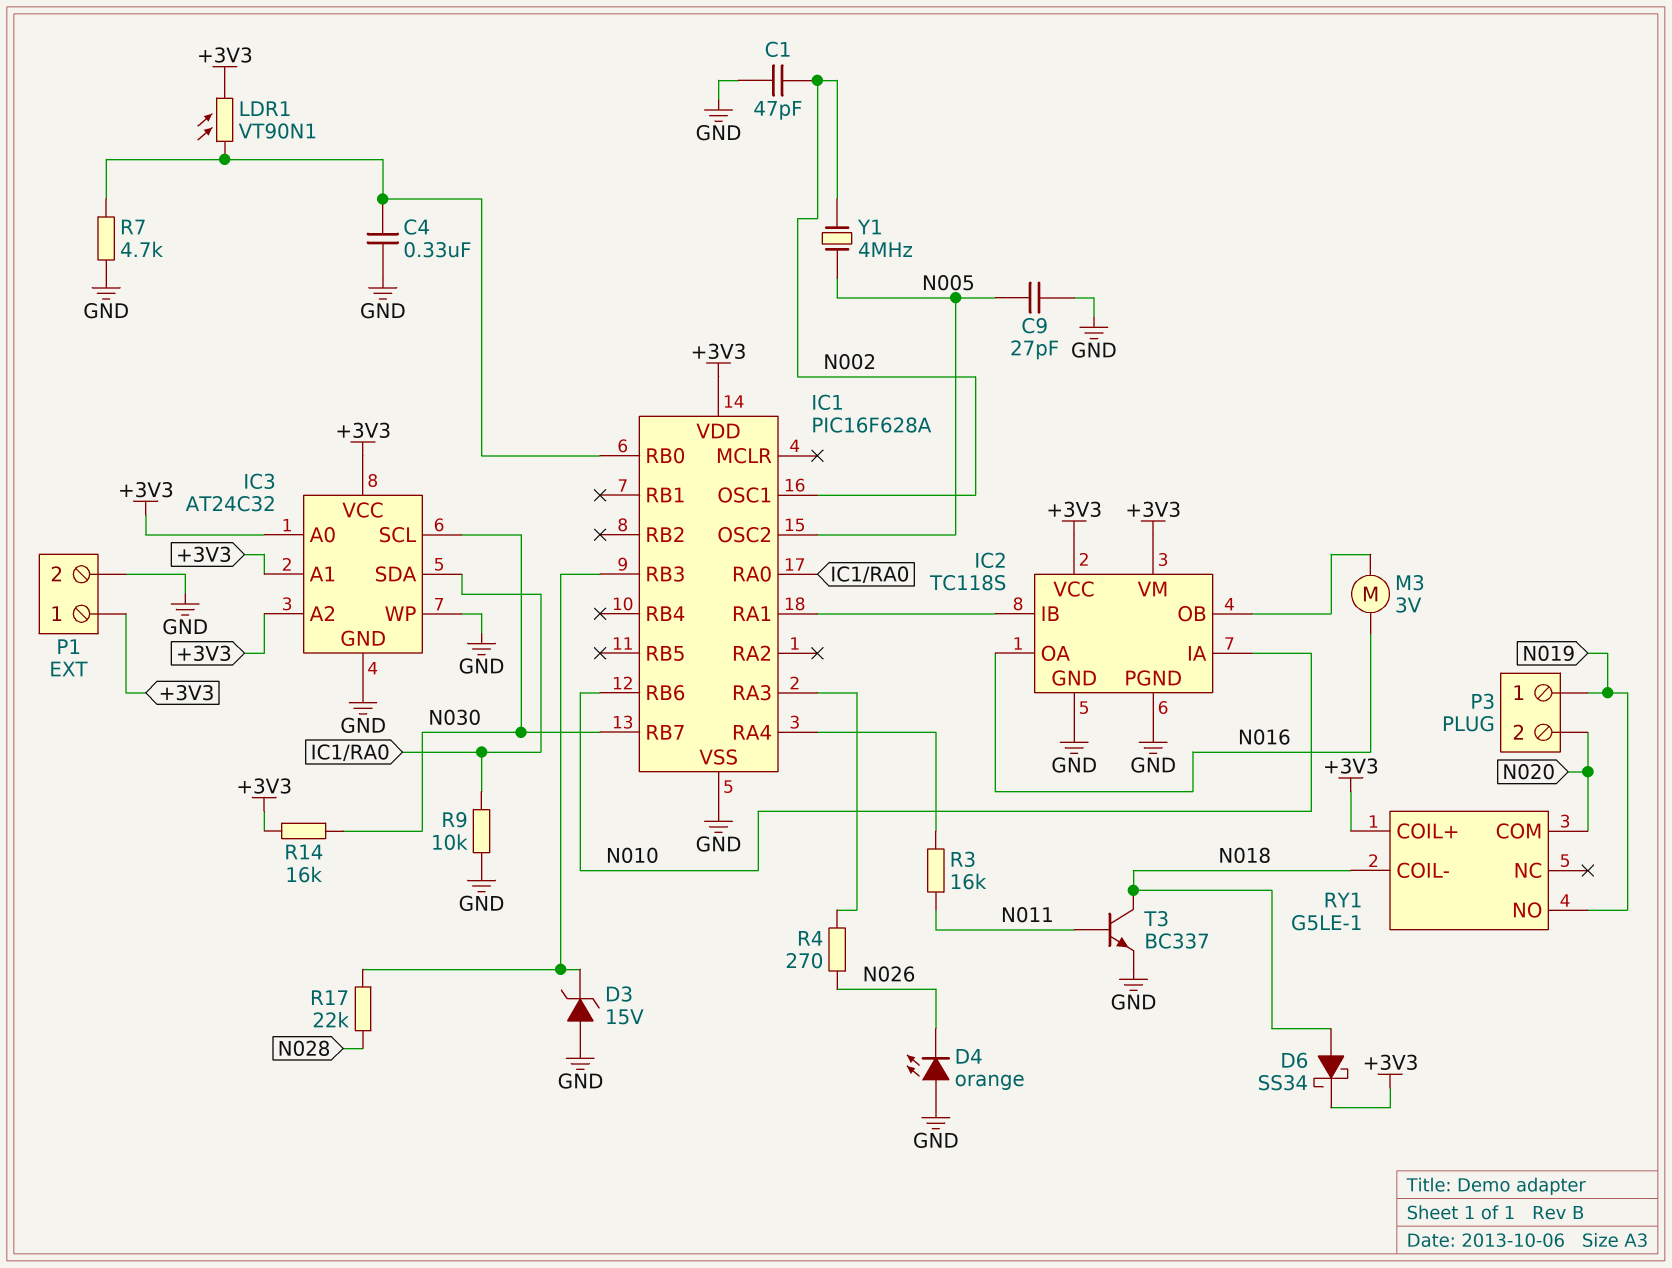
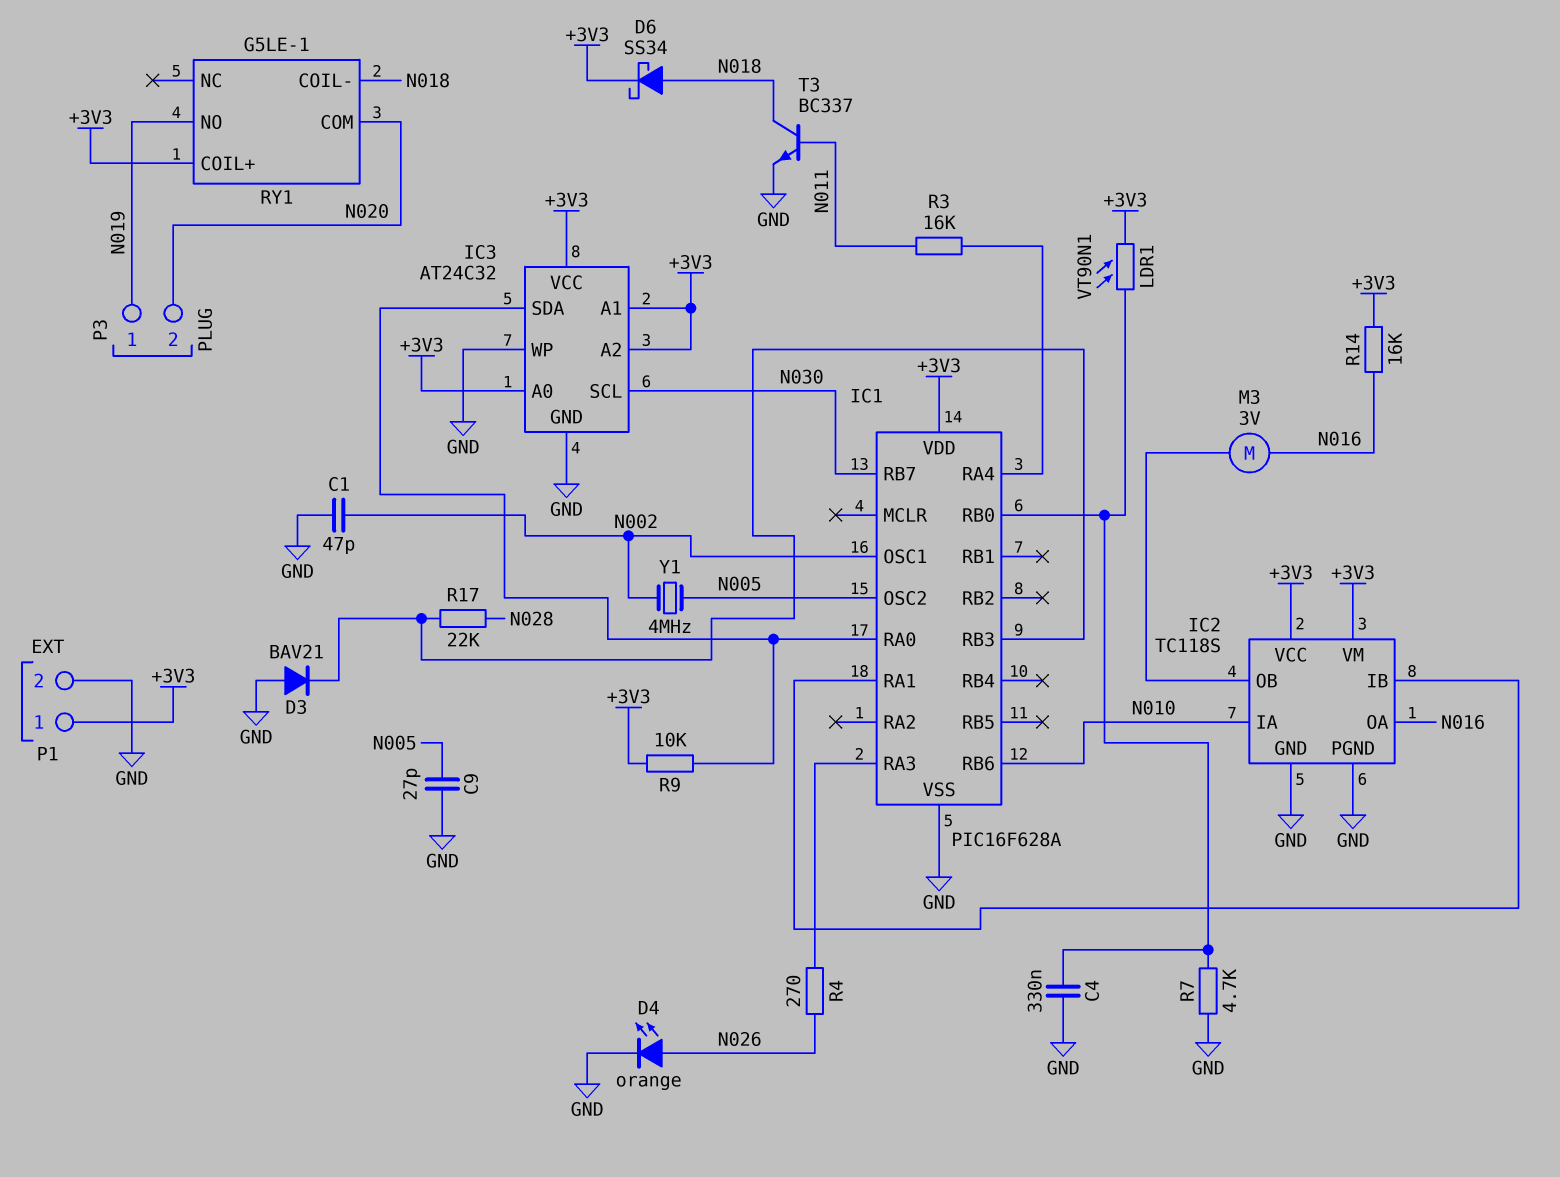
D3: zener 15V (A GND, K IC1/RB3) -> diode BAV21 (A GND, K IC1/RB3)
D4: LED orange (A GND, K N026) -> LED orange (A N026, K GND)
R9: 10k (GND, IC1/RA0) -> 10k (+3V3, IC1/RA0)
R14: 16k (+3V3, N030) -> 16k (+3V3, N016)

